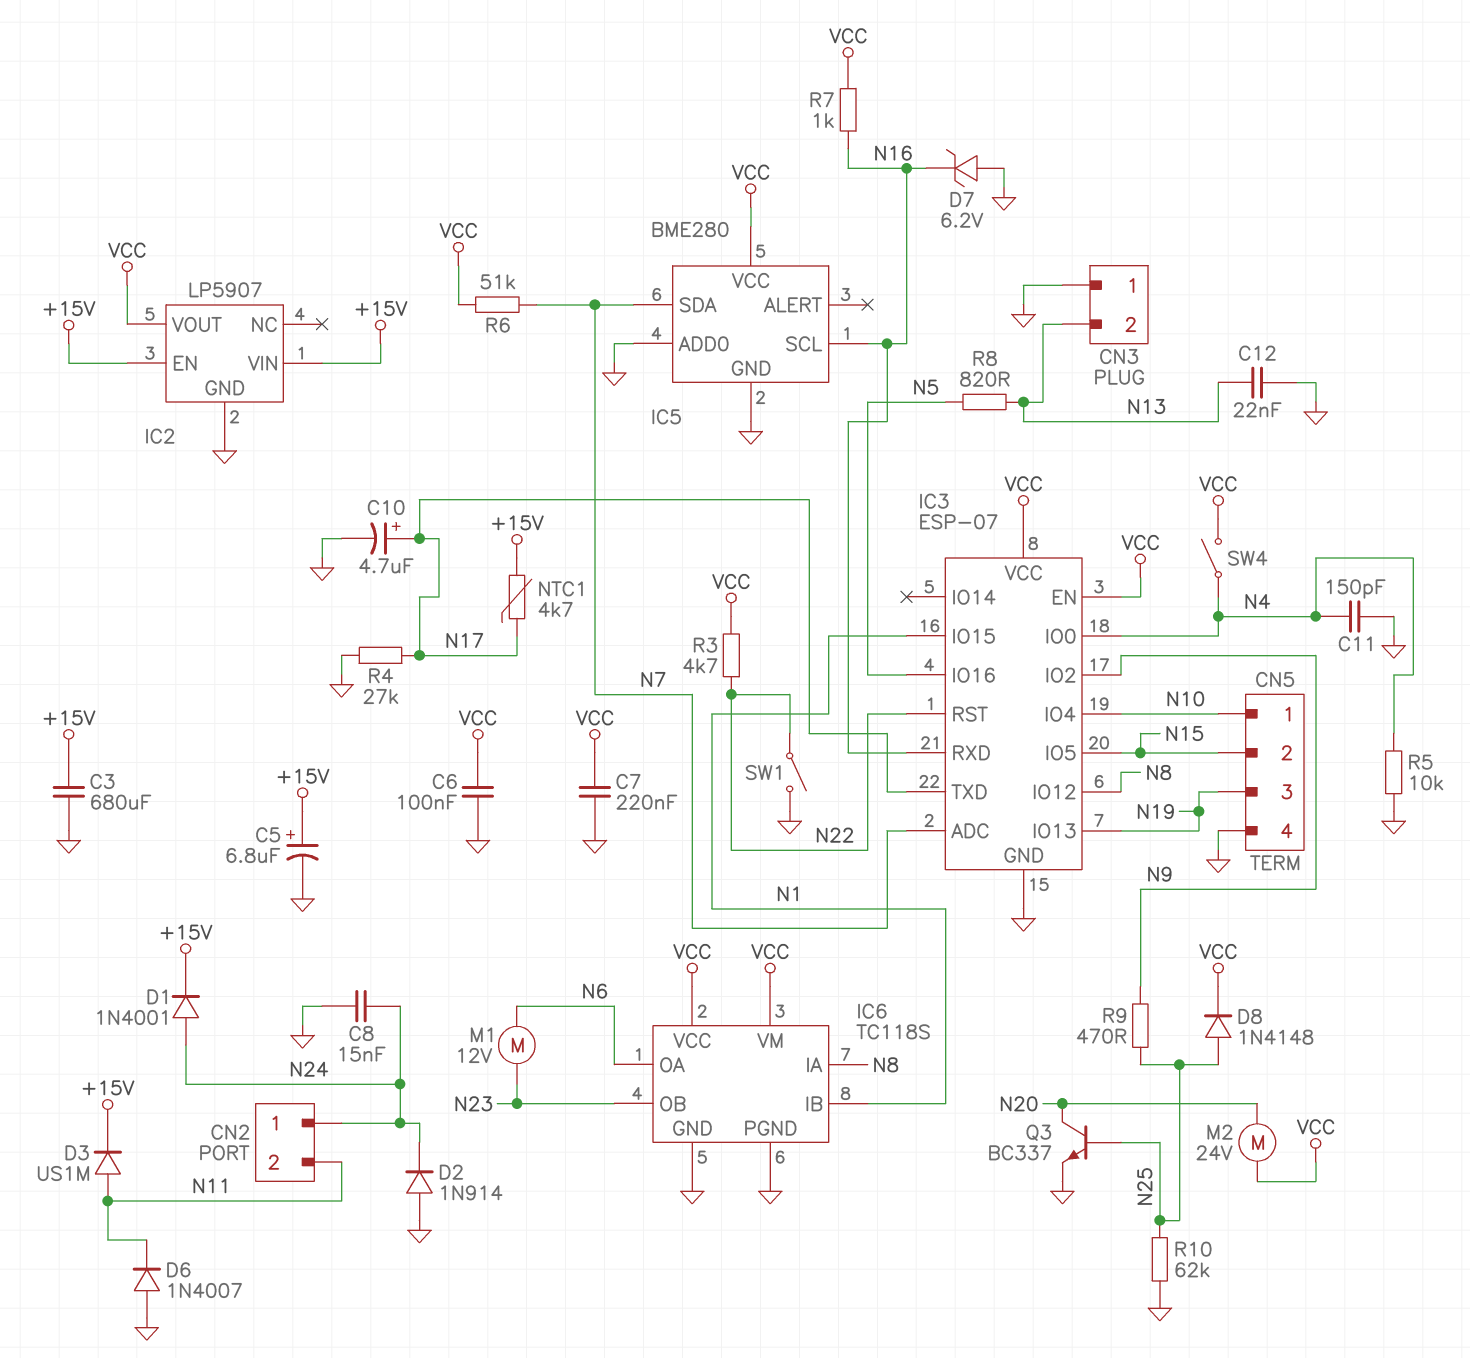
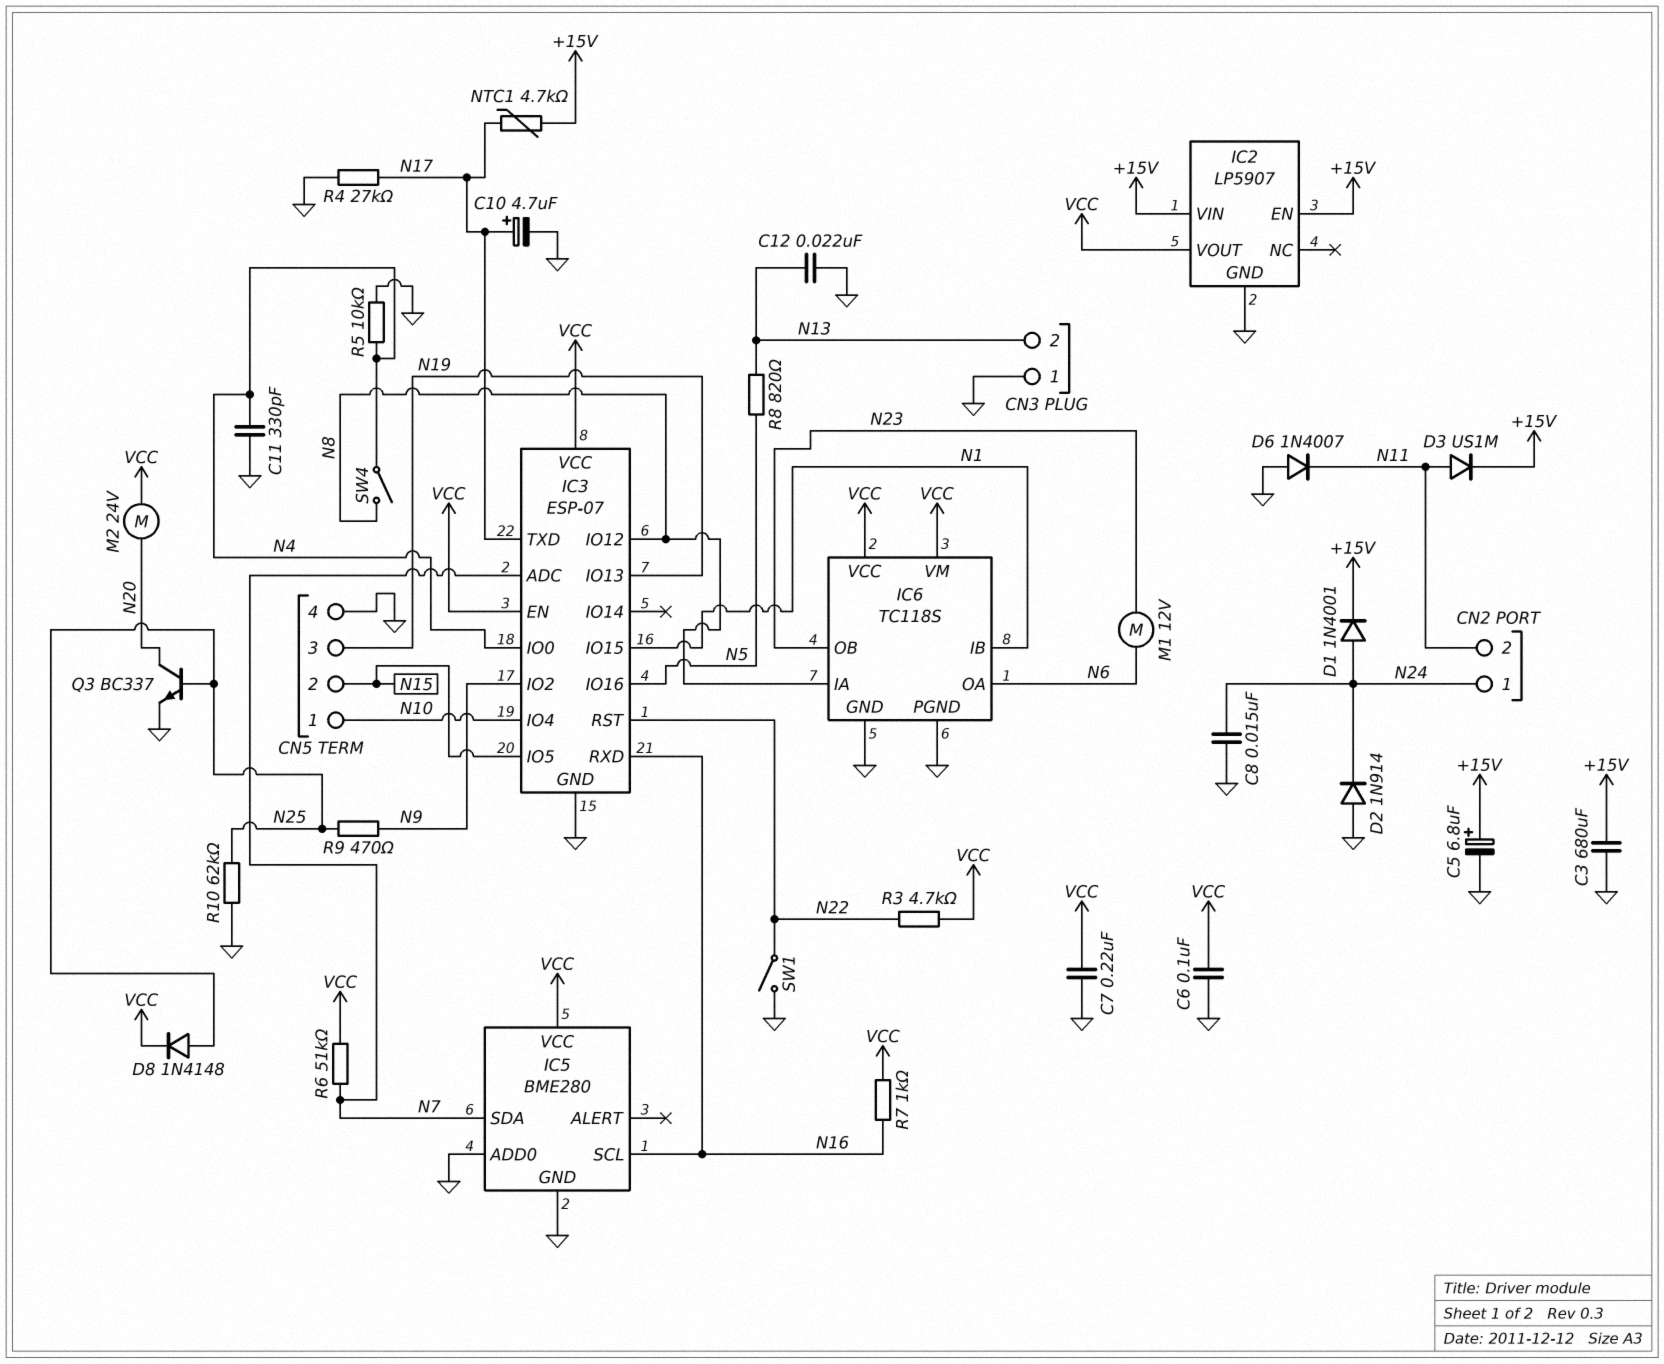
C11: 150pF (GND, N4) -> 330pF (GND, N4)
D7: zener 6.2V (A GND, K N16) -> none
SW4: switch (N4, VCC) -> switch (N4, N8)

